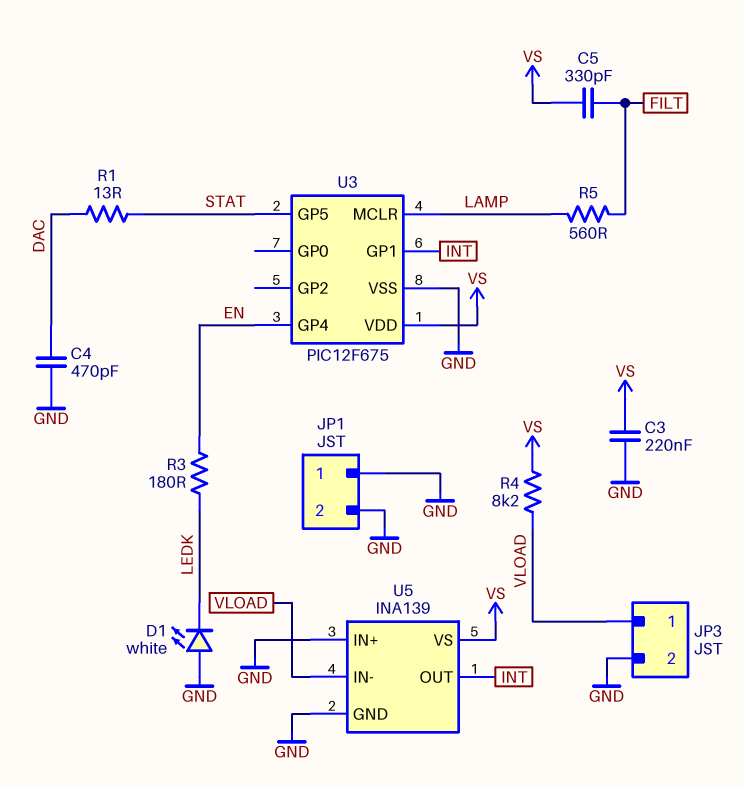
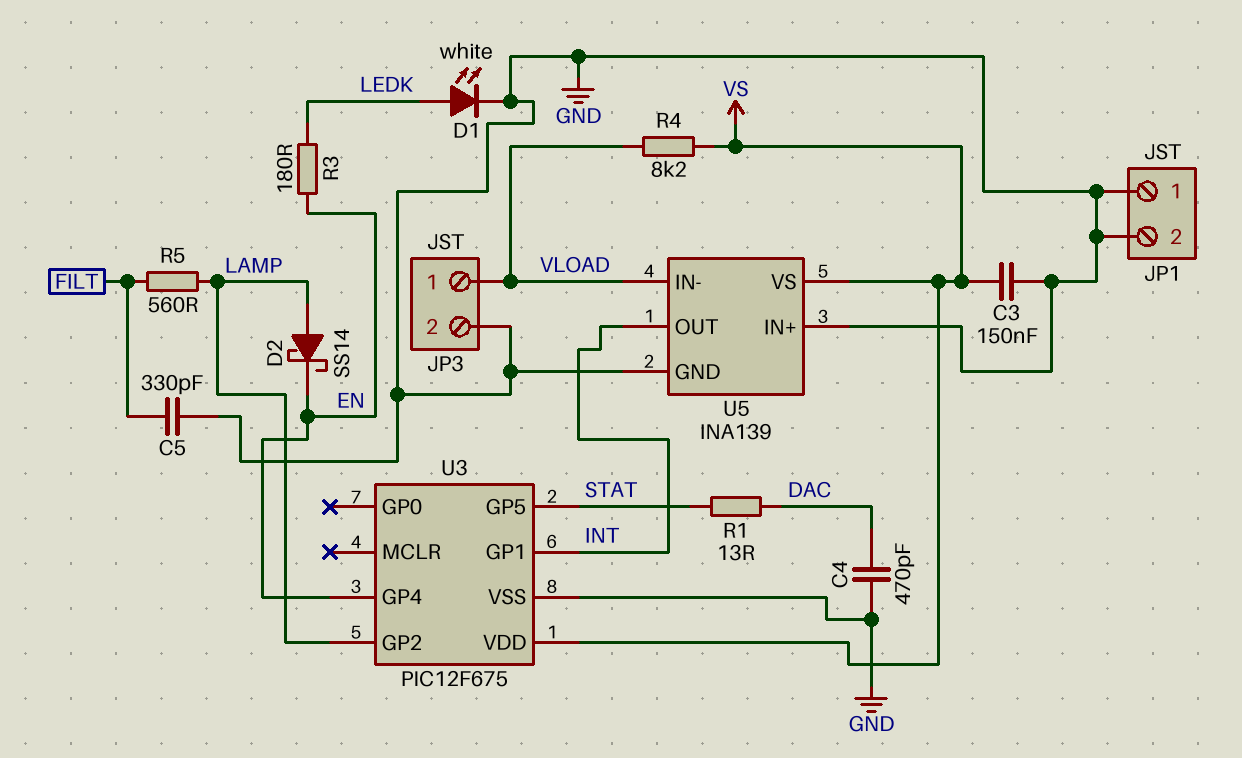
C3: 220nF (GND, VS) -> 150nF (GND, VS)
C5: 330pF (FILT, VS) -> 330pF (FILT, GND)
D1: LED white (A GND, K LEDK) -> LED white (A LEDK, K GND)
D2: none -> schottky SS14 (A LAMP, K EN)
U3 pin GP2: none -> LAMP
U3 pin MCLR: LAMP -> none

